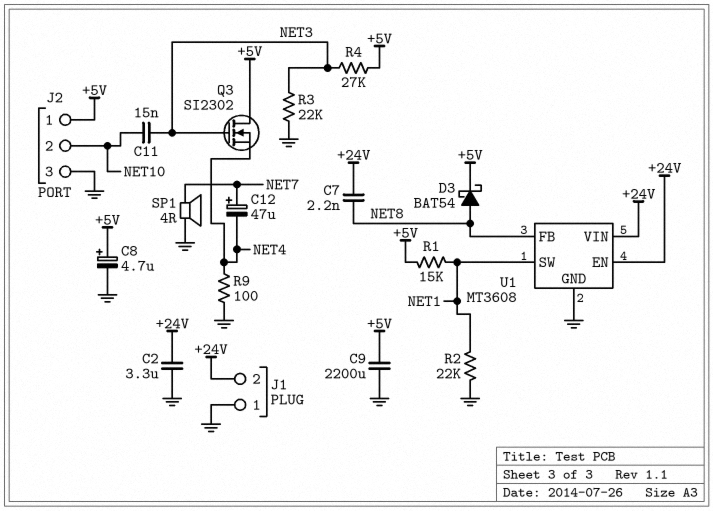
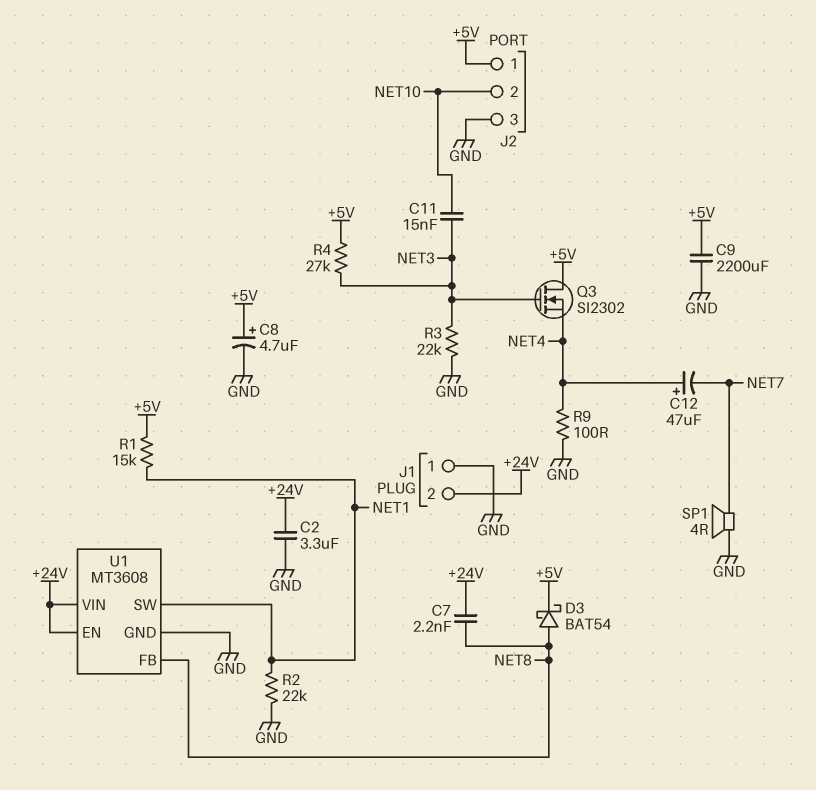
C12: 47uF (plus NET7, minus NET4) -> 47uF (plus NET4, minus NET7)

